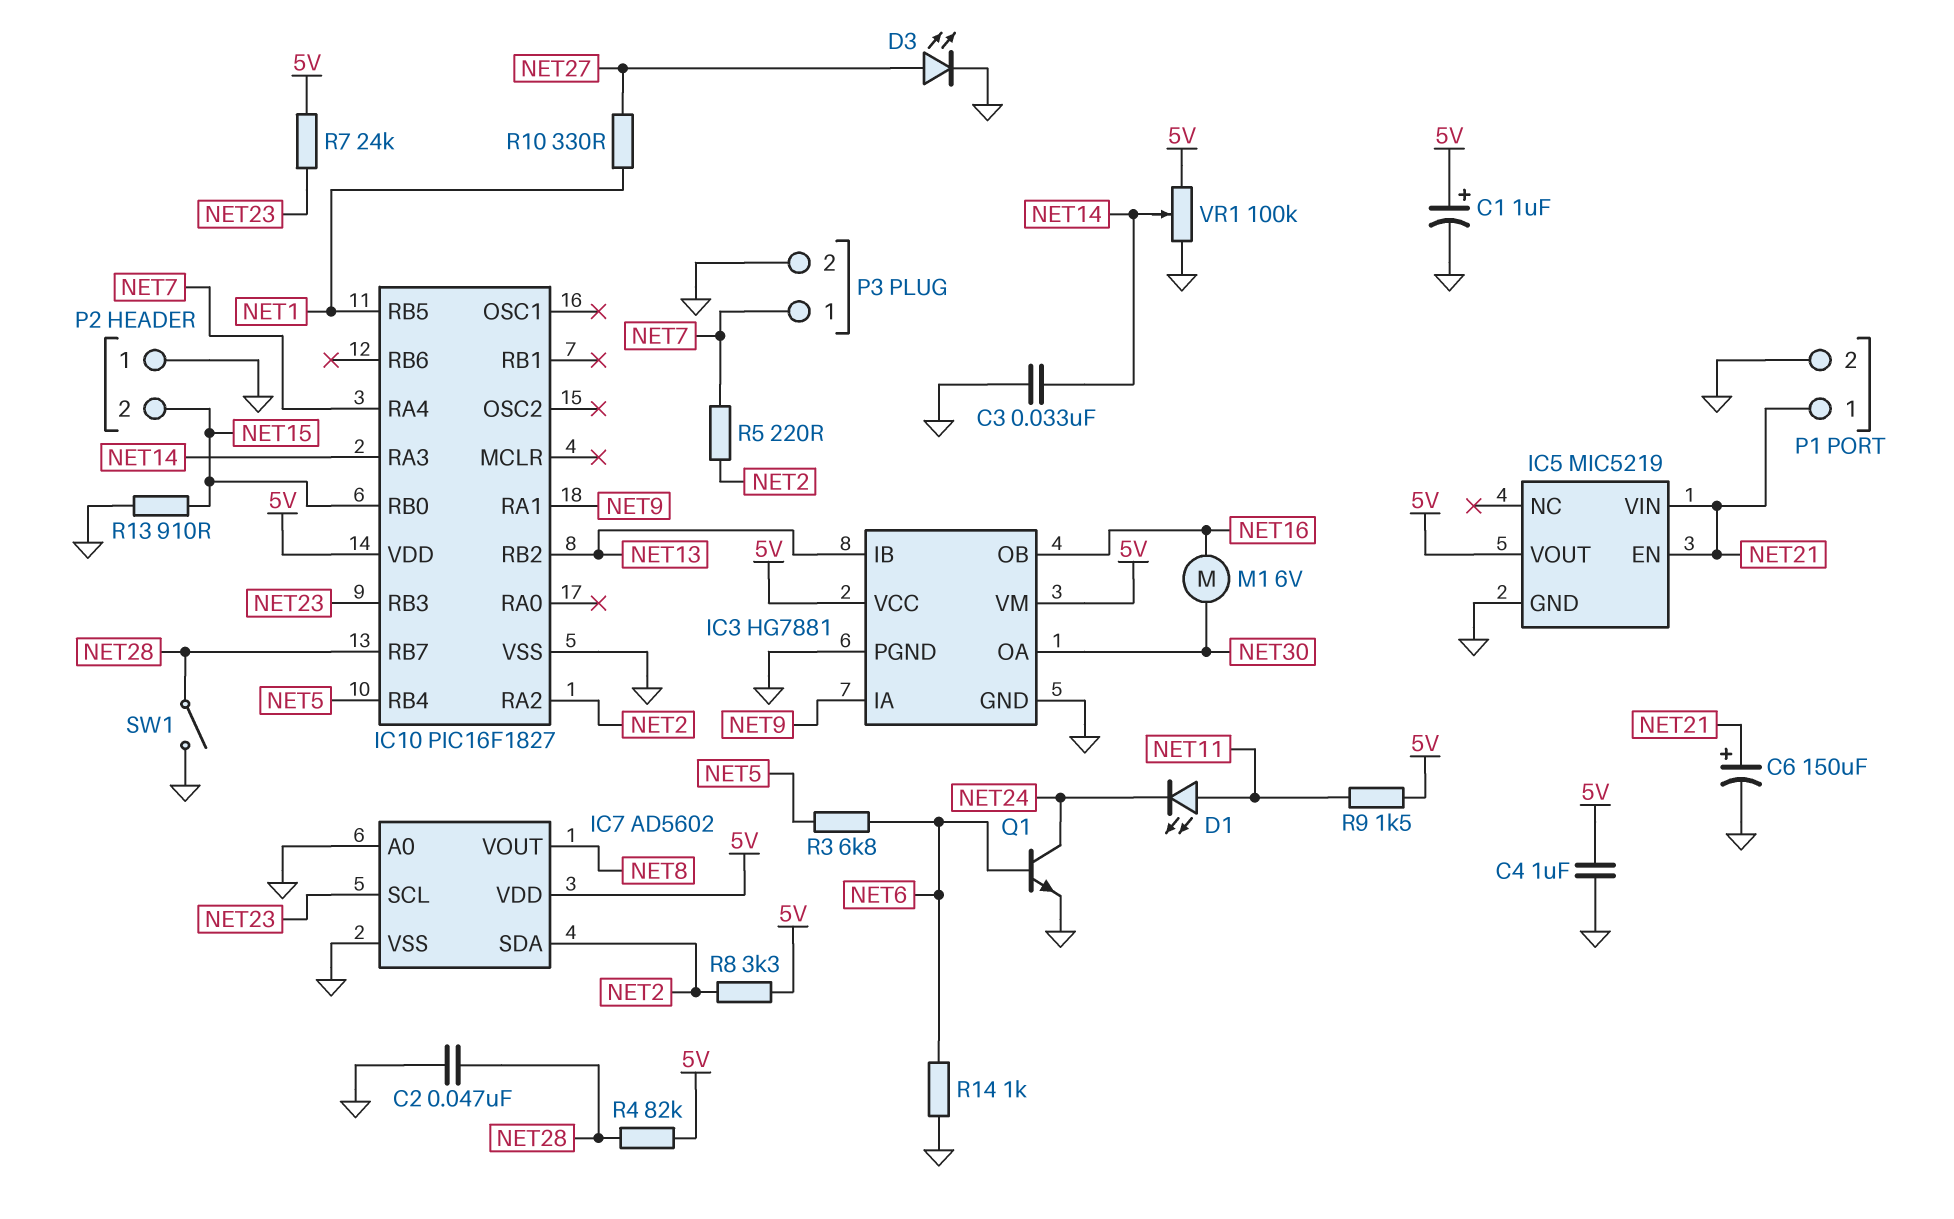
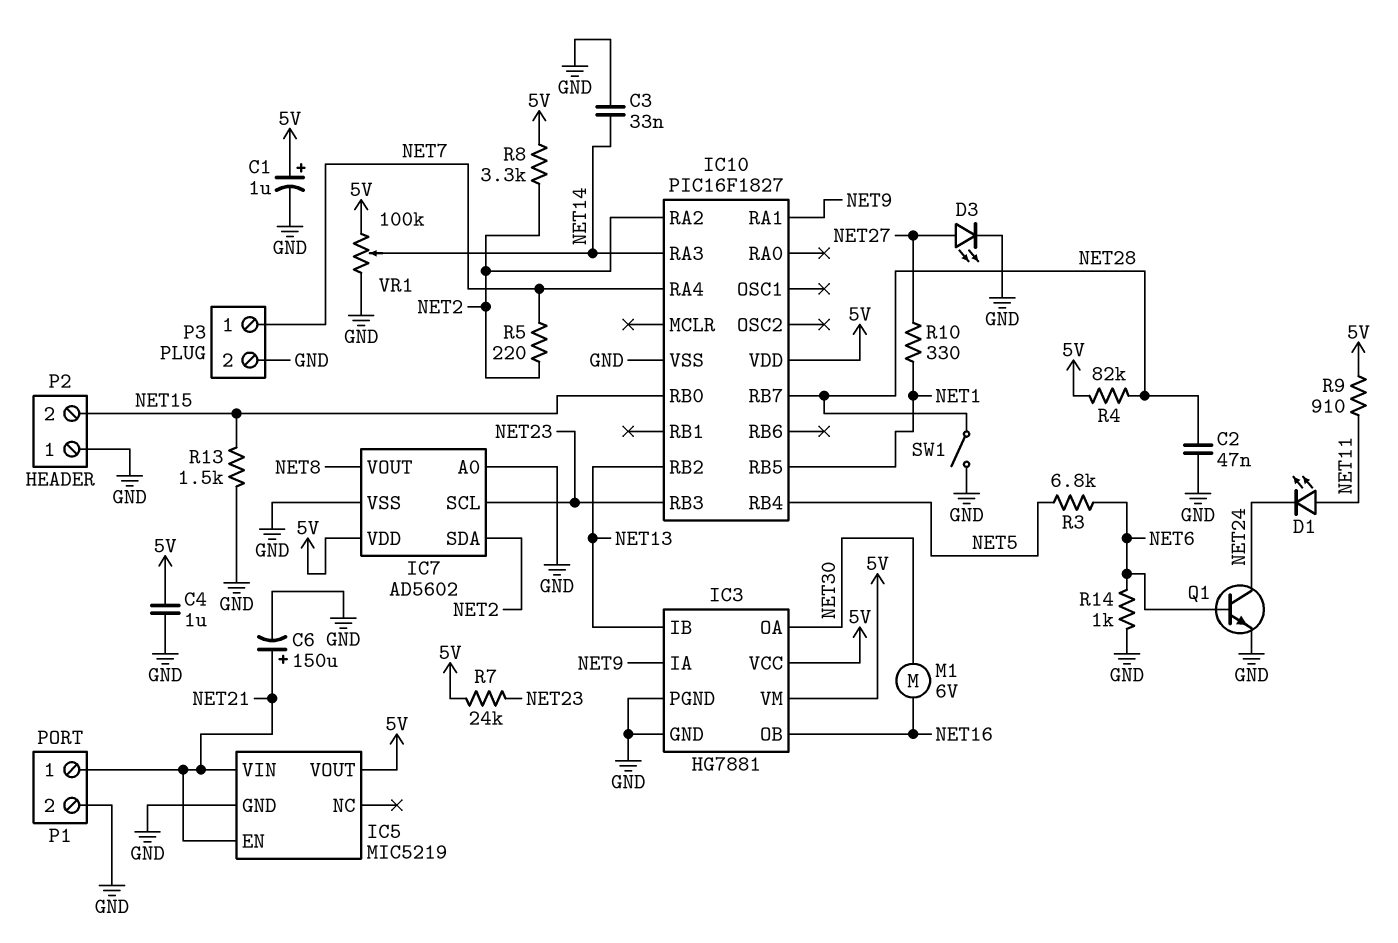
R9: 1.5k (5V, NET11) -> 910 (5V, NET11)
R13: 910 (GND, NET15) -> 1.5k (GND, NET15)

